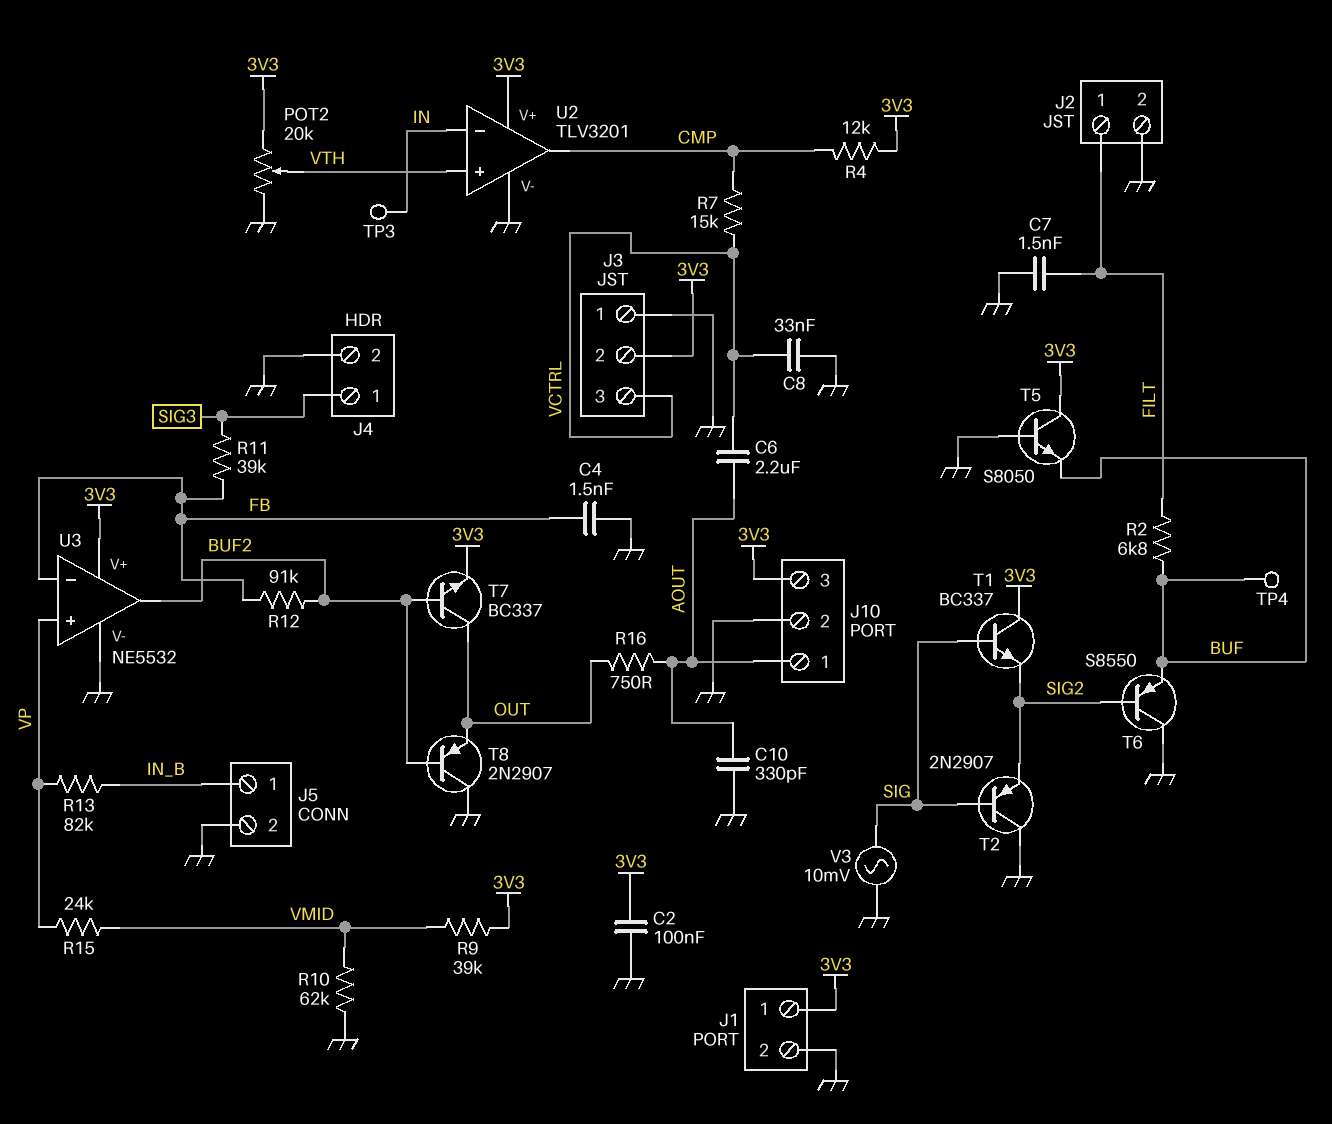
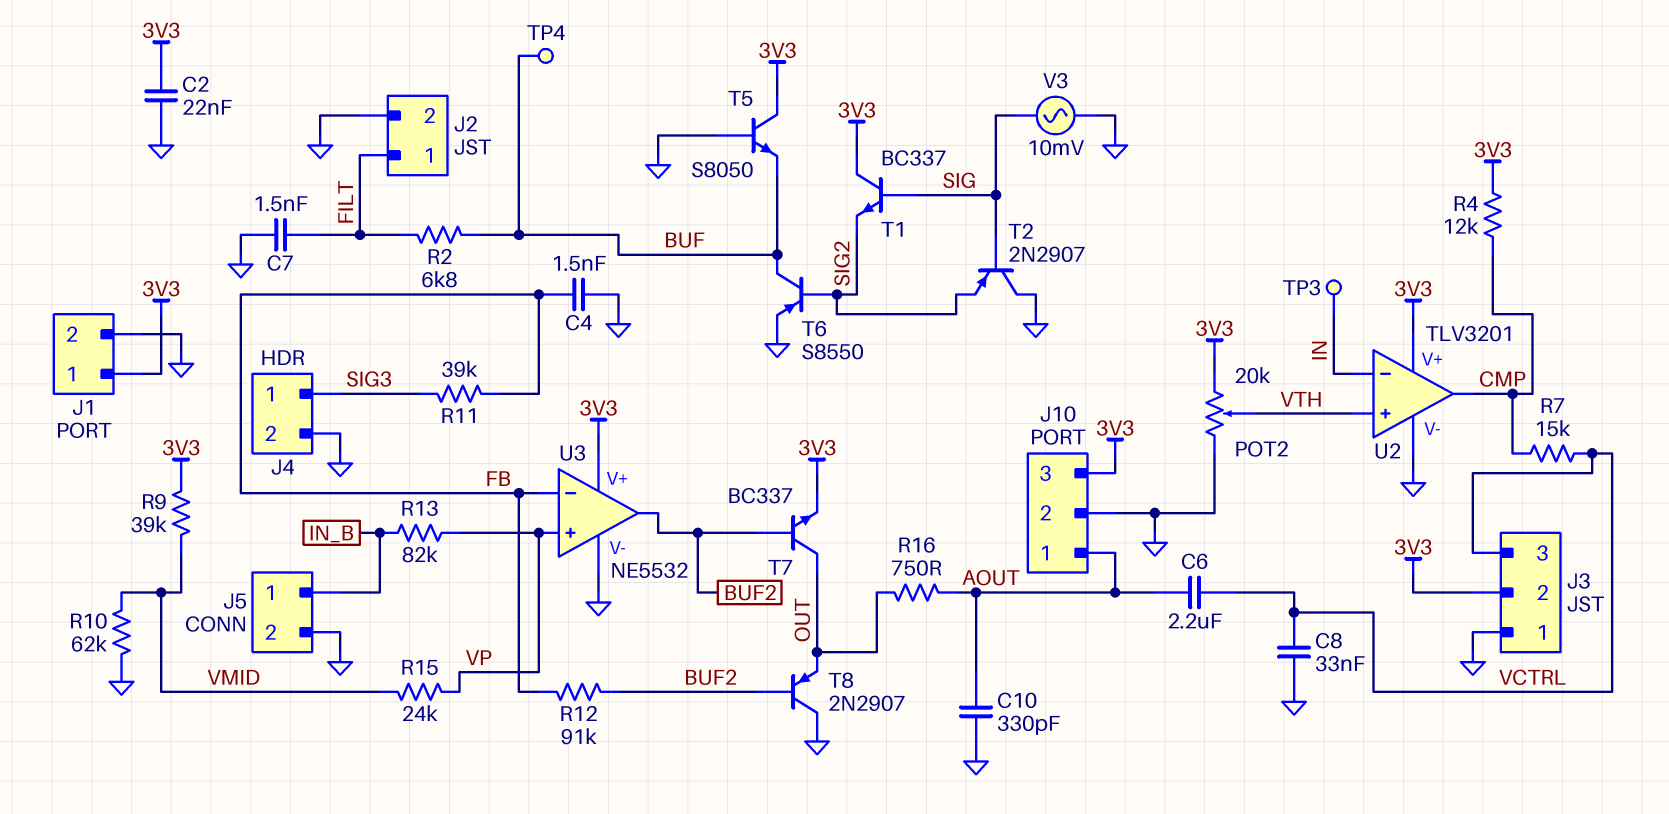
C2: 100nF (3V3, GND) -> 22nF (3V3, GND)
T6: PNP S8550 (B SIG2, C GND, E BUF) -> PNP S8550 (B SIG2, C BUF, E GND)

